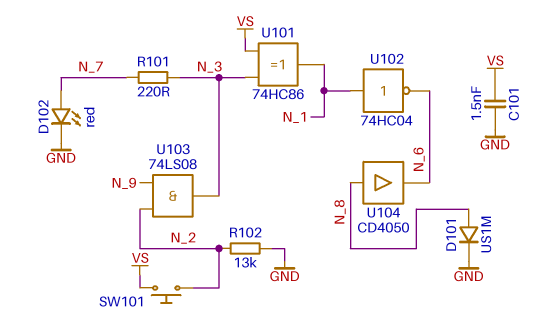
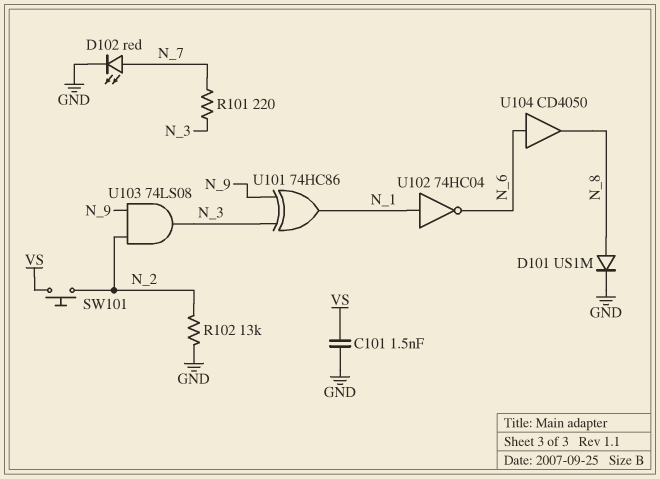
U101: XOR 74HC86 (in N_3, in VS, out N_1) -> XOR 74HC86 (in N_3, in N_9, out N_1)
U104: buffer CD4050 (in N_8, out N_6) -> buffer CD4050 (in N_6, out N_8)

